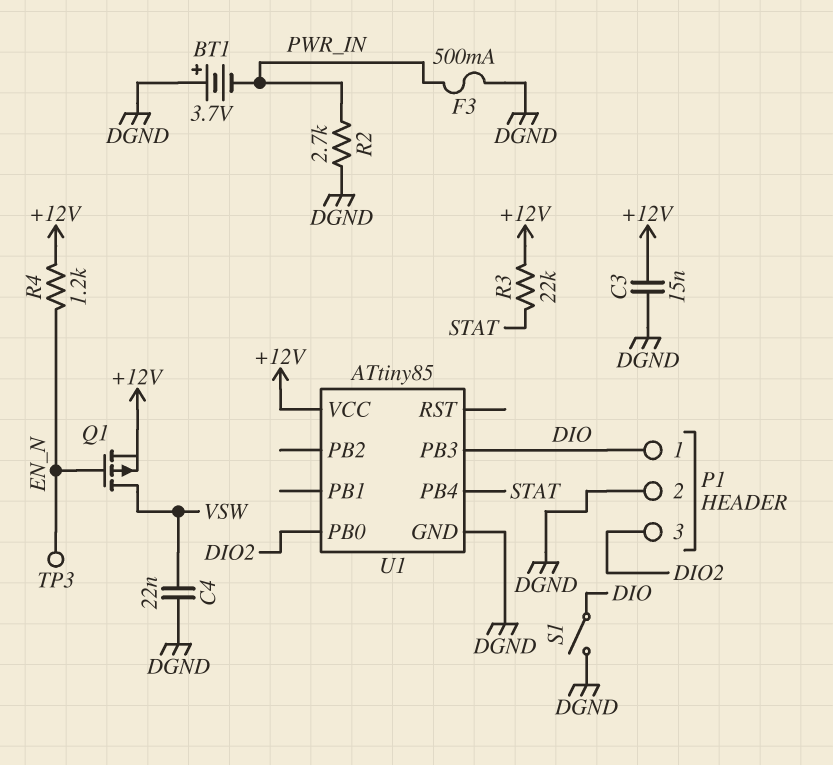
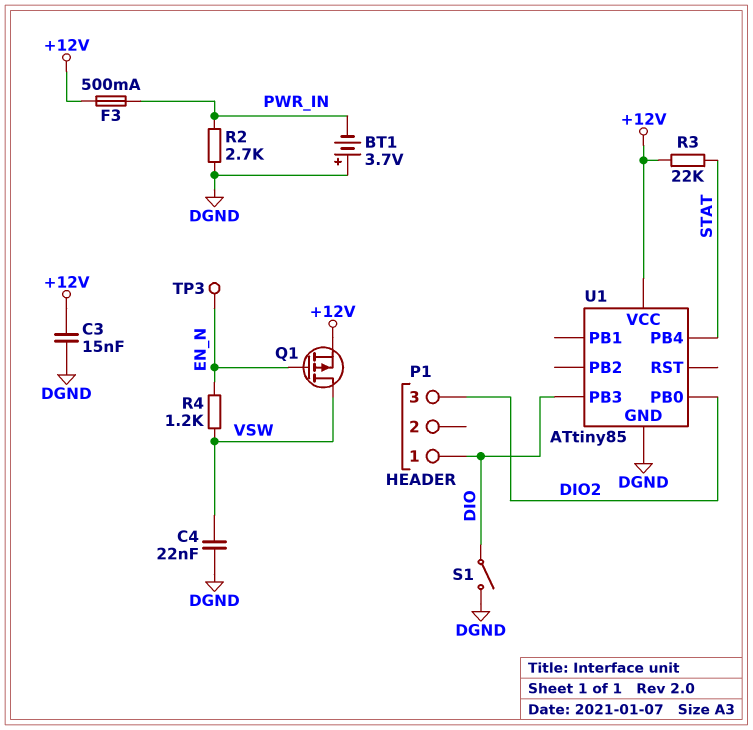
F3: 500mA (DGND, PWR_IN) -> 500mA (+12V, PWR_IN)
P1 pin 2: DGND -> none
R4: 1.2k (+12V, EN_N) -> 1.2k (EN_N, VSW)

